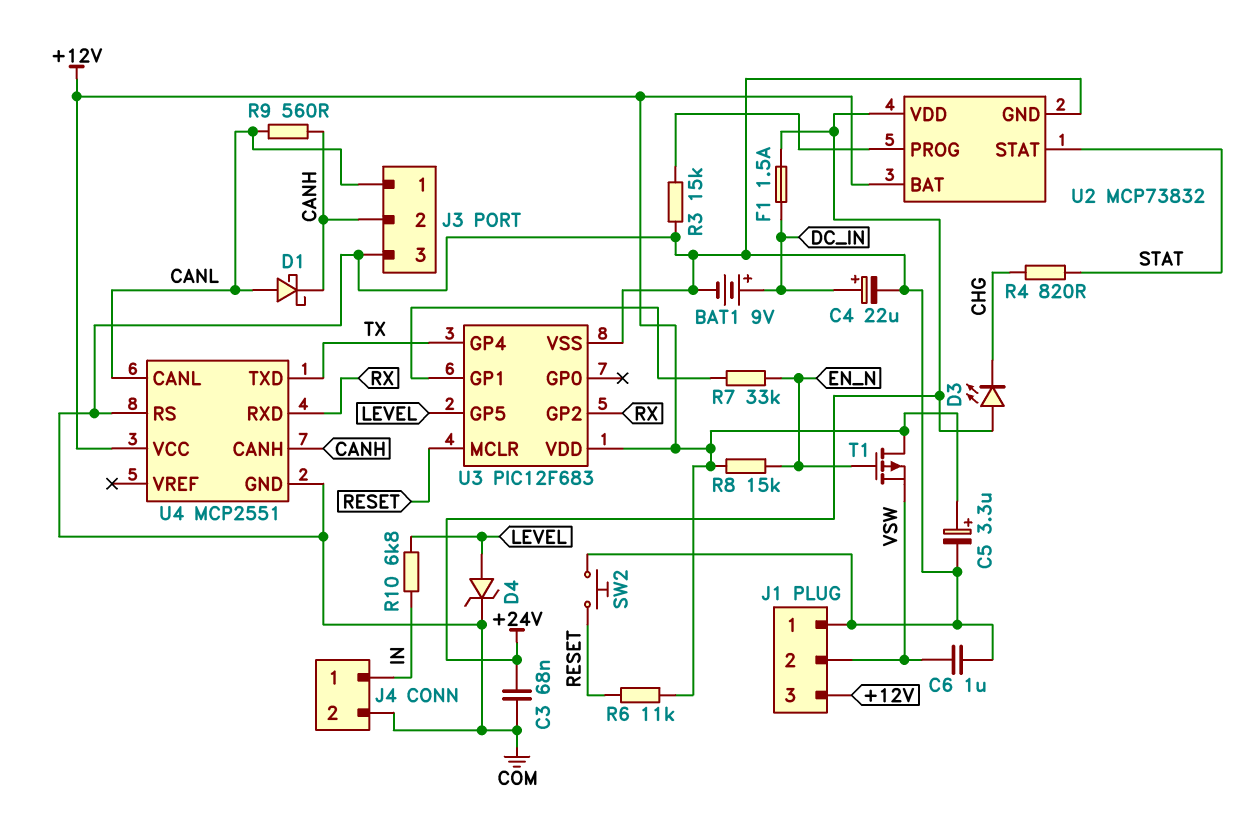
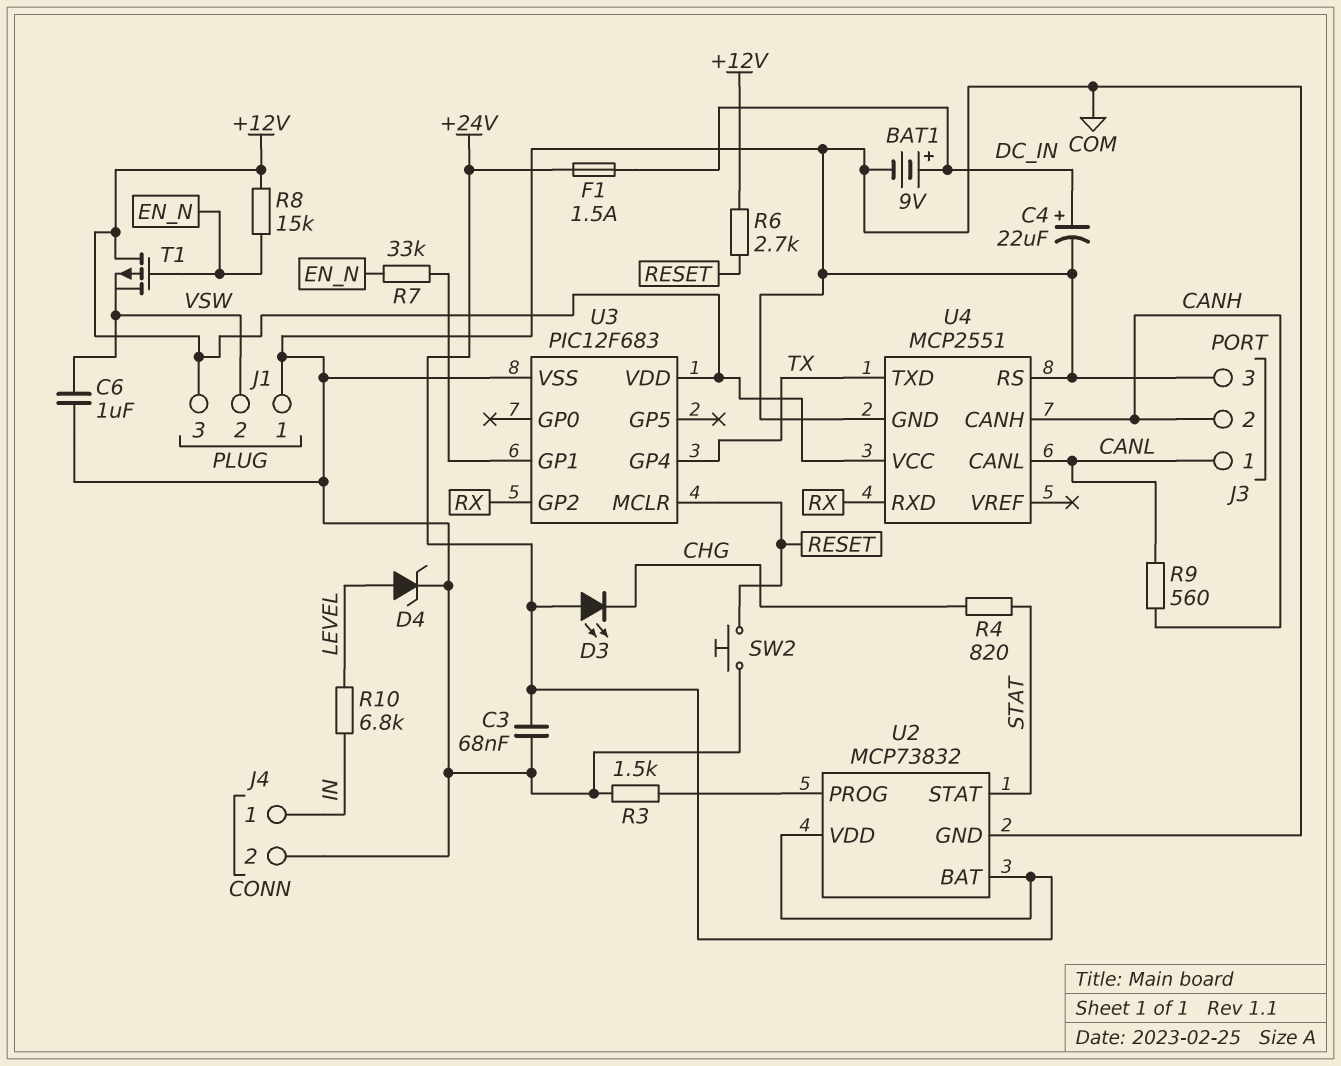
C5: 3.3uF (plus +12V, minus COM) -> none
D1: schottky (A CANL, K CANH) -> none
R3: 15k (COM, U2/PROG) -> 1.5k (COM, U2/PROG)
R6: 11k (+12V, RESET) -> 2.7k (+12V, RESET)
U2 pin BAT: +12V -> +24V
U3 pin GP5: LEVEL -> none

